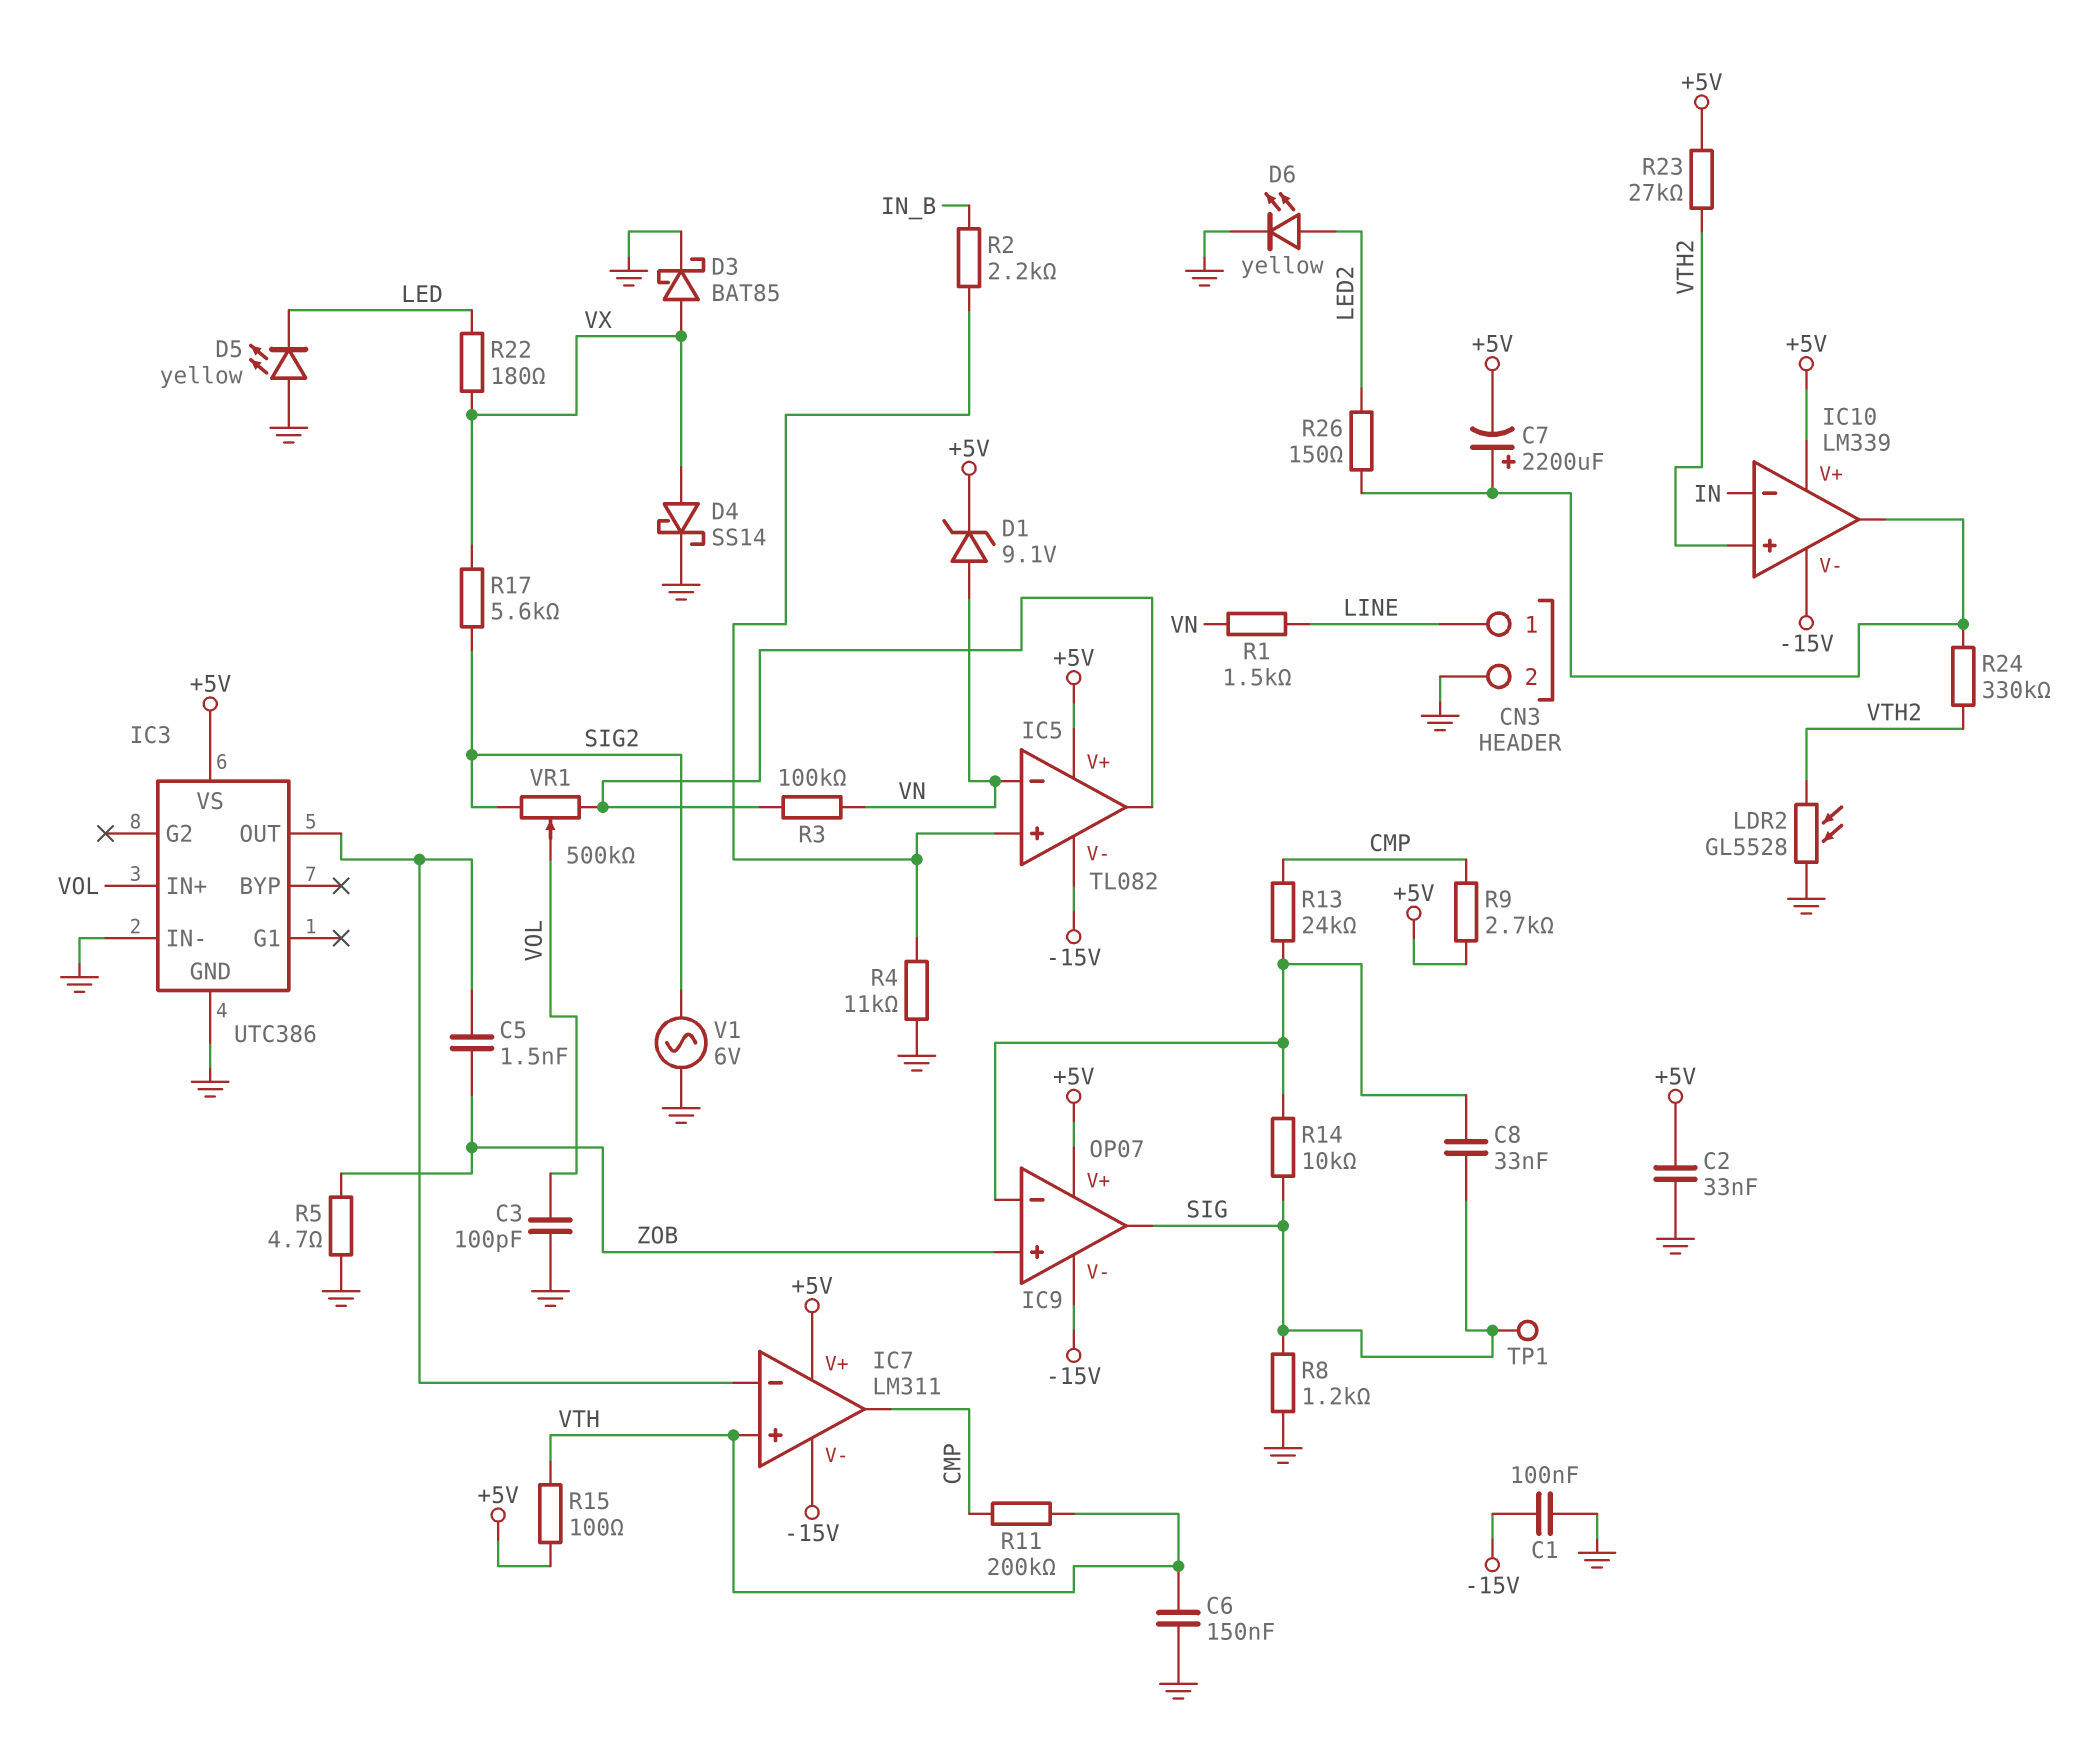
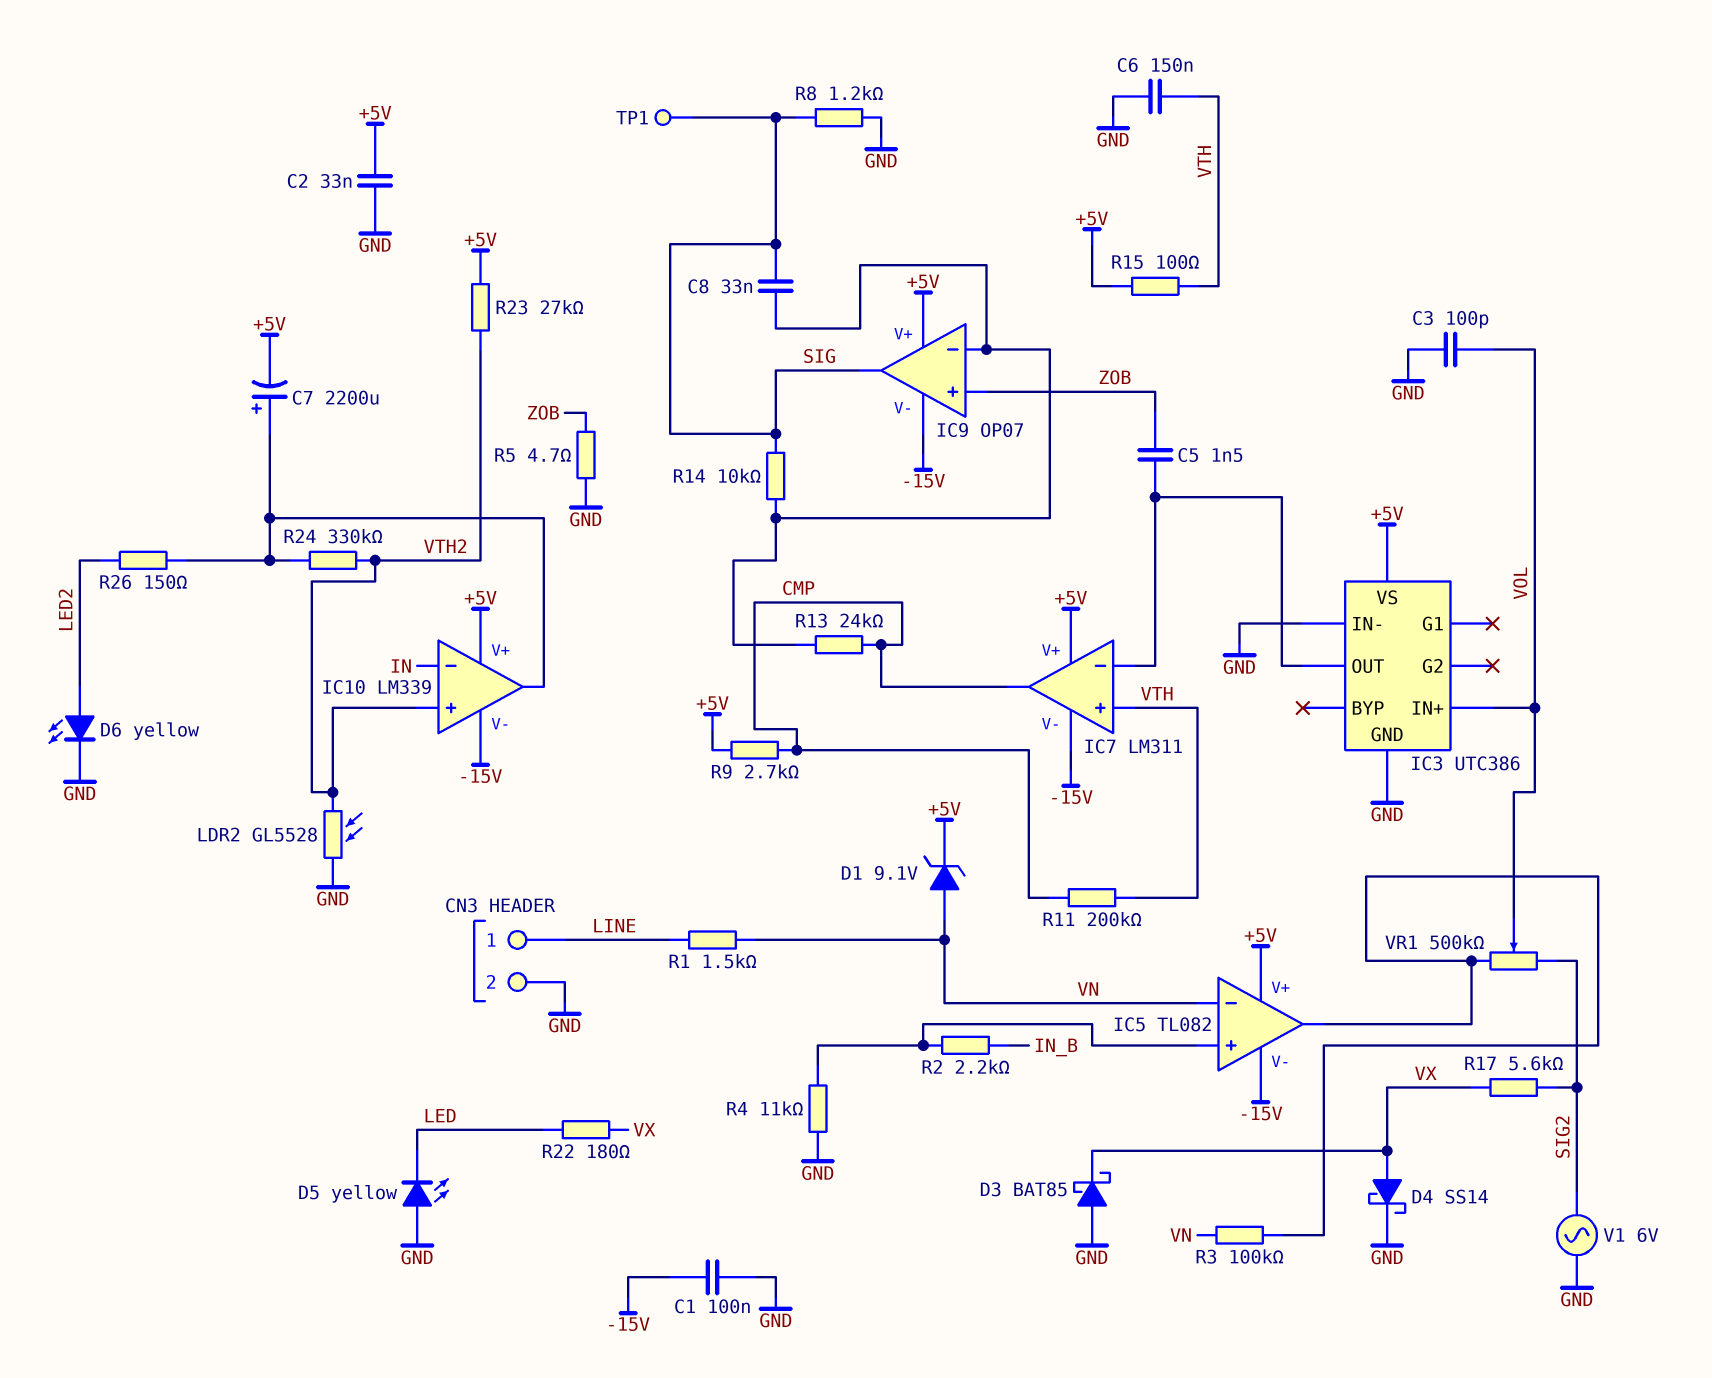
D3: schottky BAT85 (A VX, K GND) -> schottky BAT85 (A GND, K VX)

